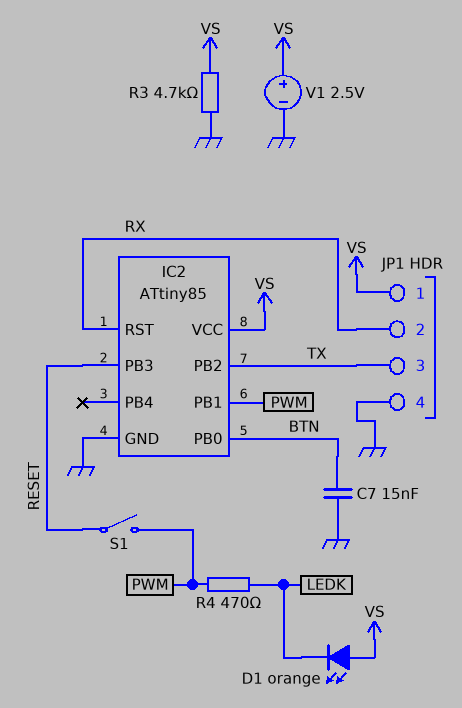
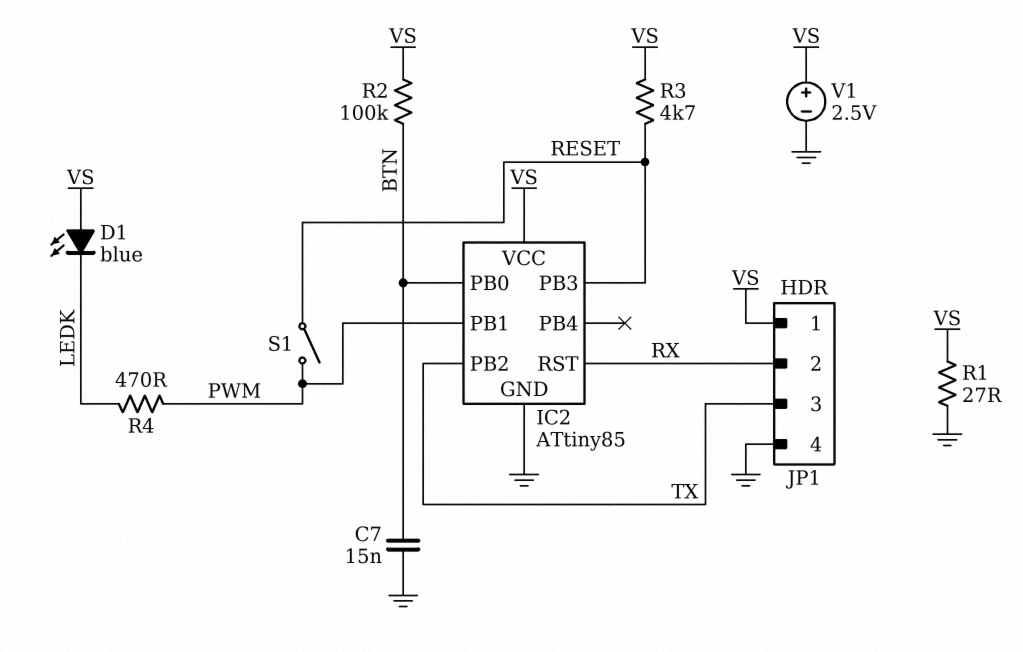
D1: LED orange (A VS, K LEDK) -> LED blue (A VS, K LEDK)
R1: none -> 27 (GND, VS)
R2: none -> 100k (BTN, VS)
R3: 4.7k (GND, VS) -> 4.7k (RESET, VS)

